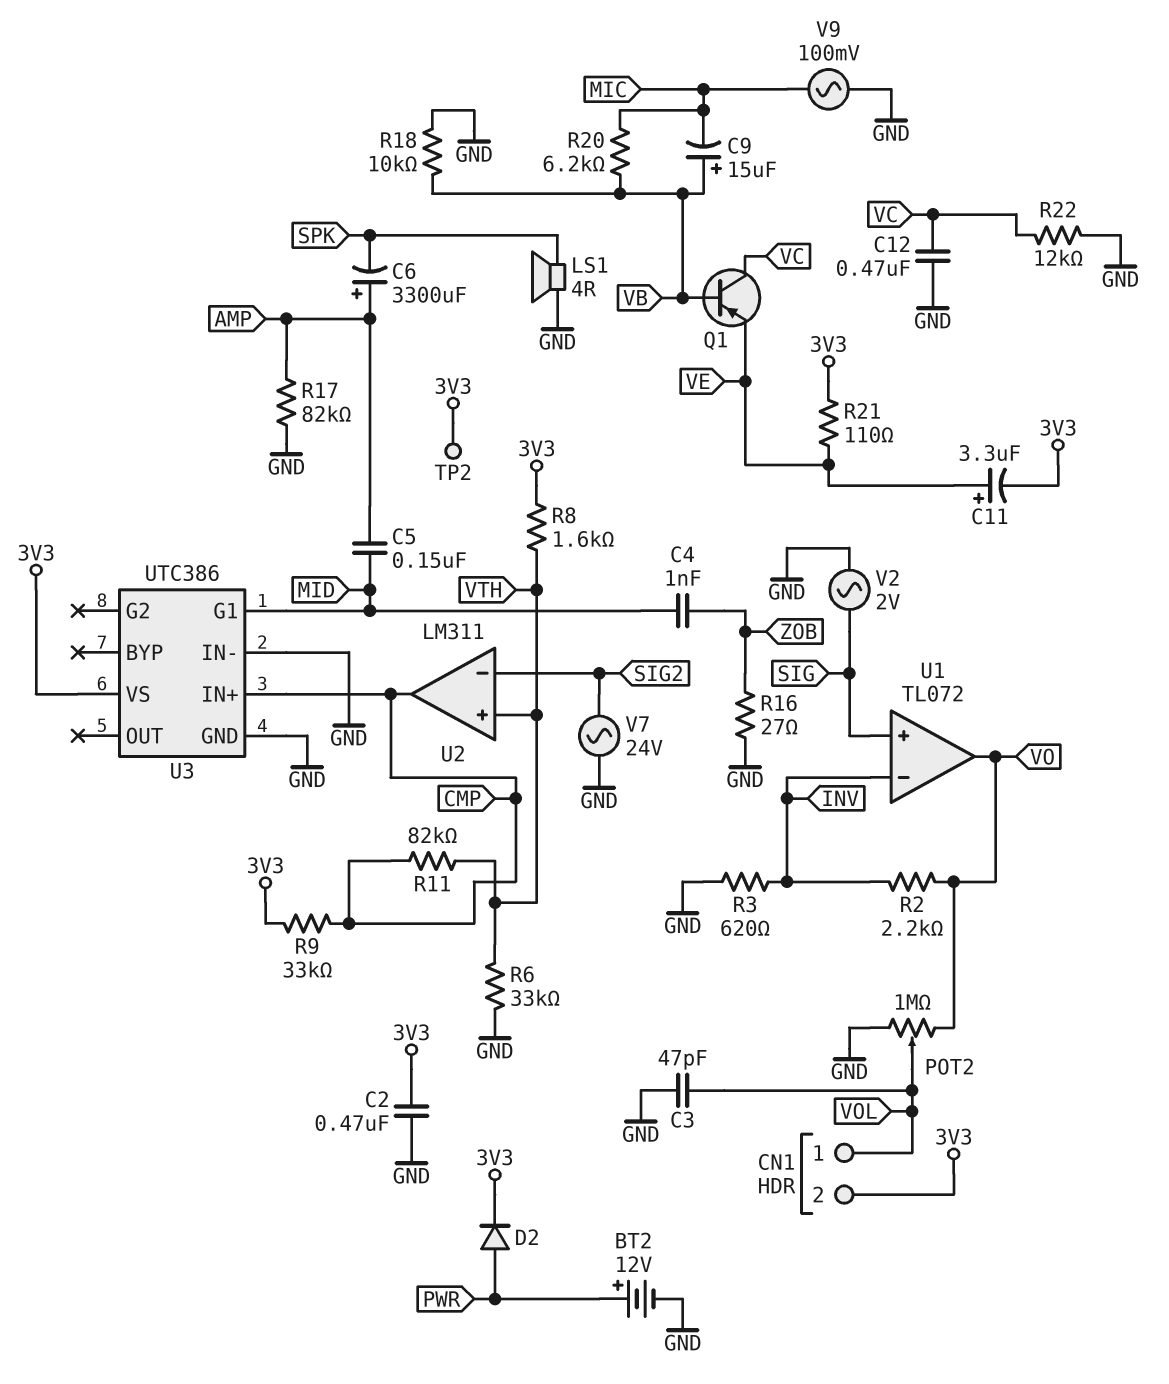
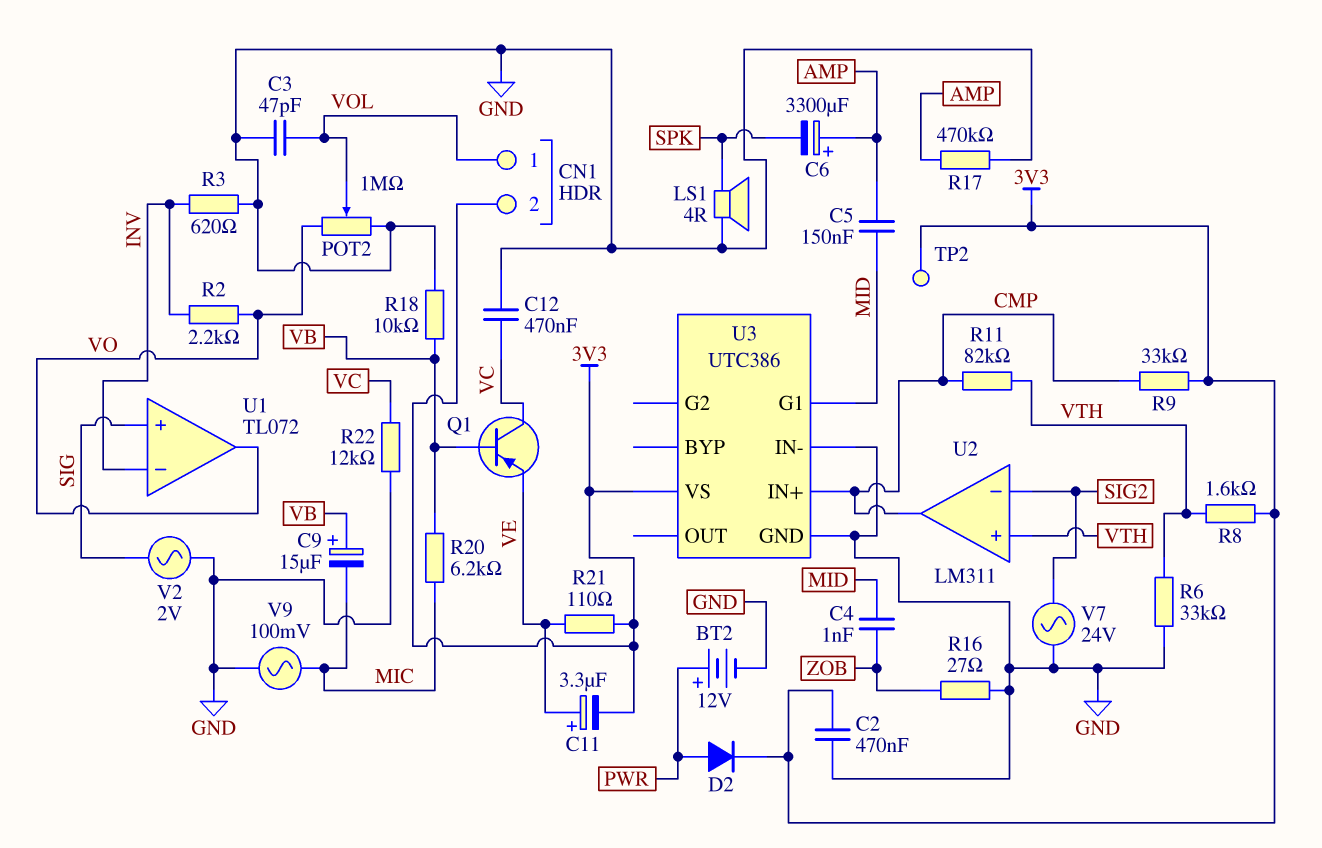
R17: 82k (AMP, GND) -> 470k (AMP, GND)

